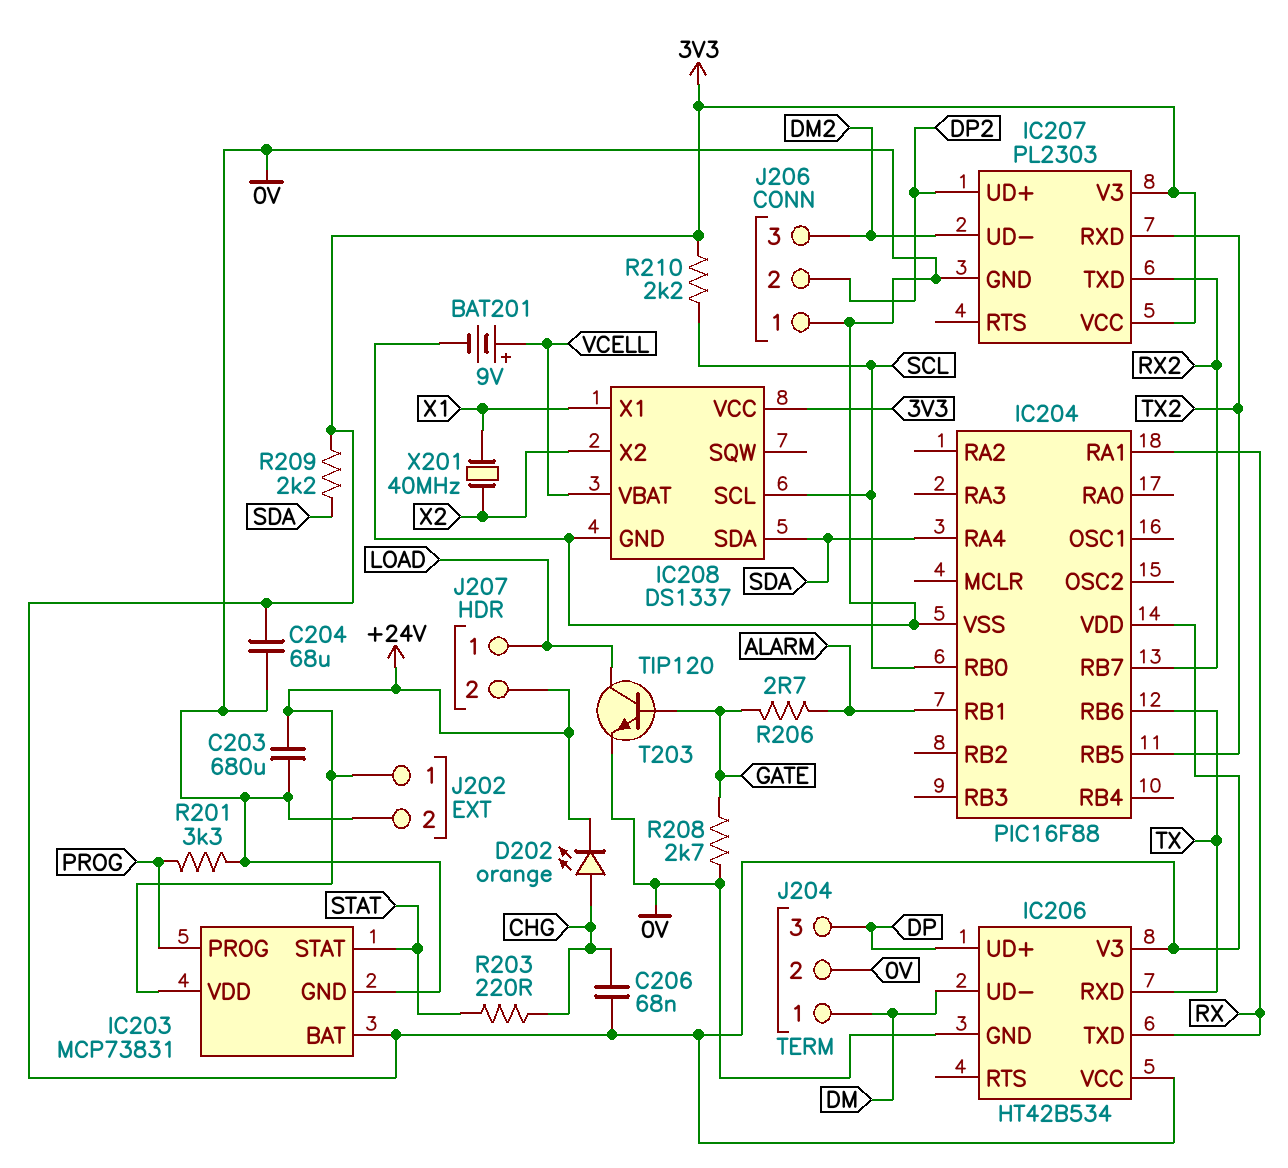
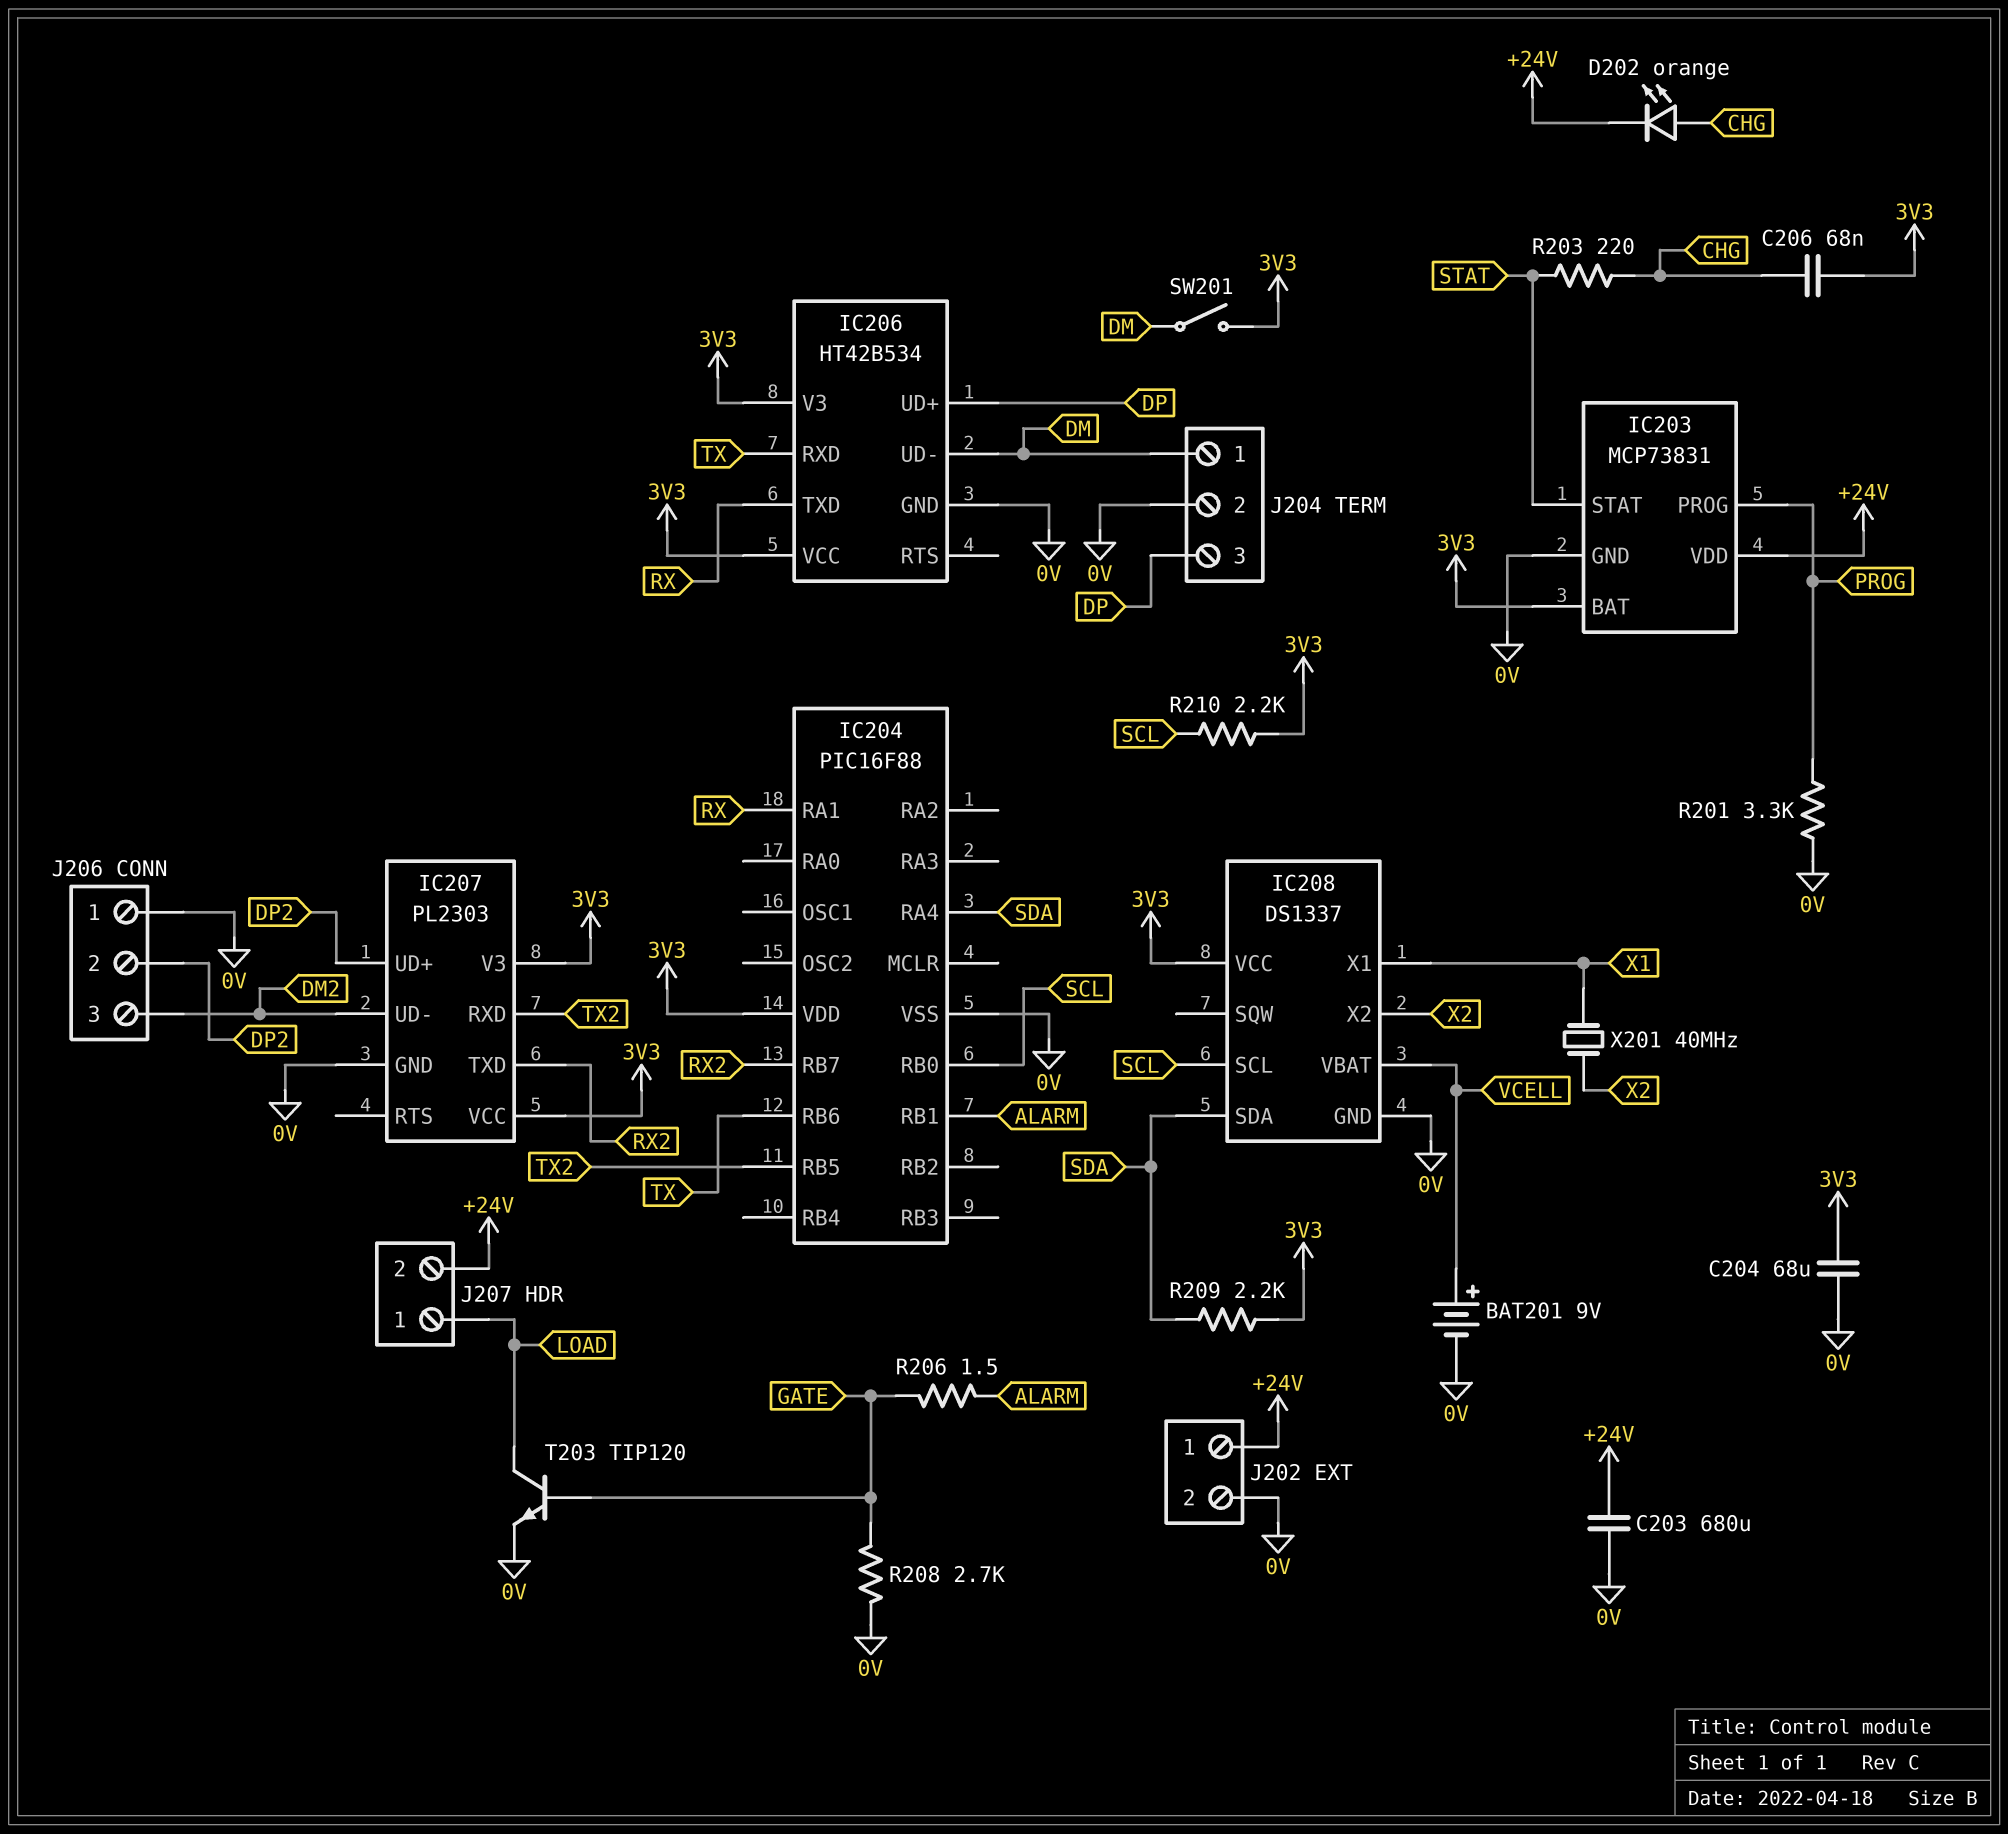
R206: 2.7 (ALARM, GATE) -> 1.5 (ALARM, GATE)
SW201: none -> switch (3V3, DM)

